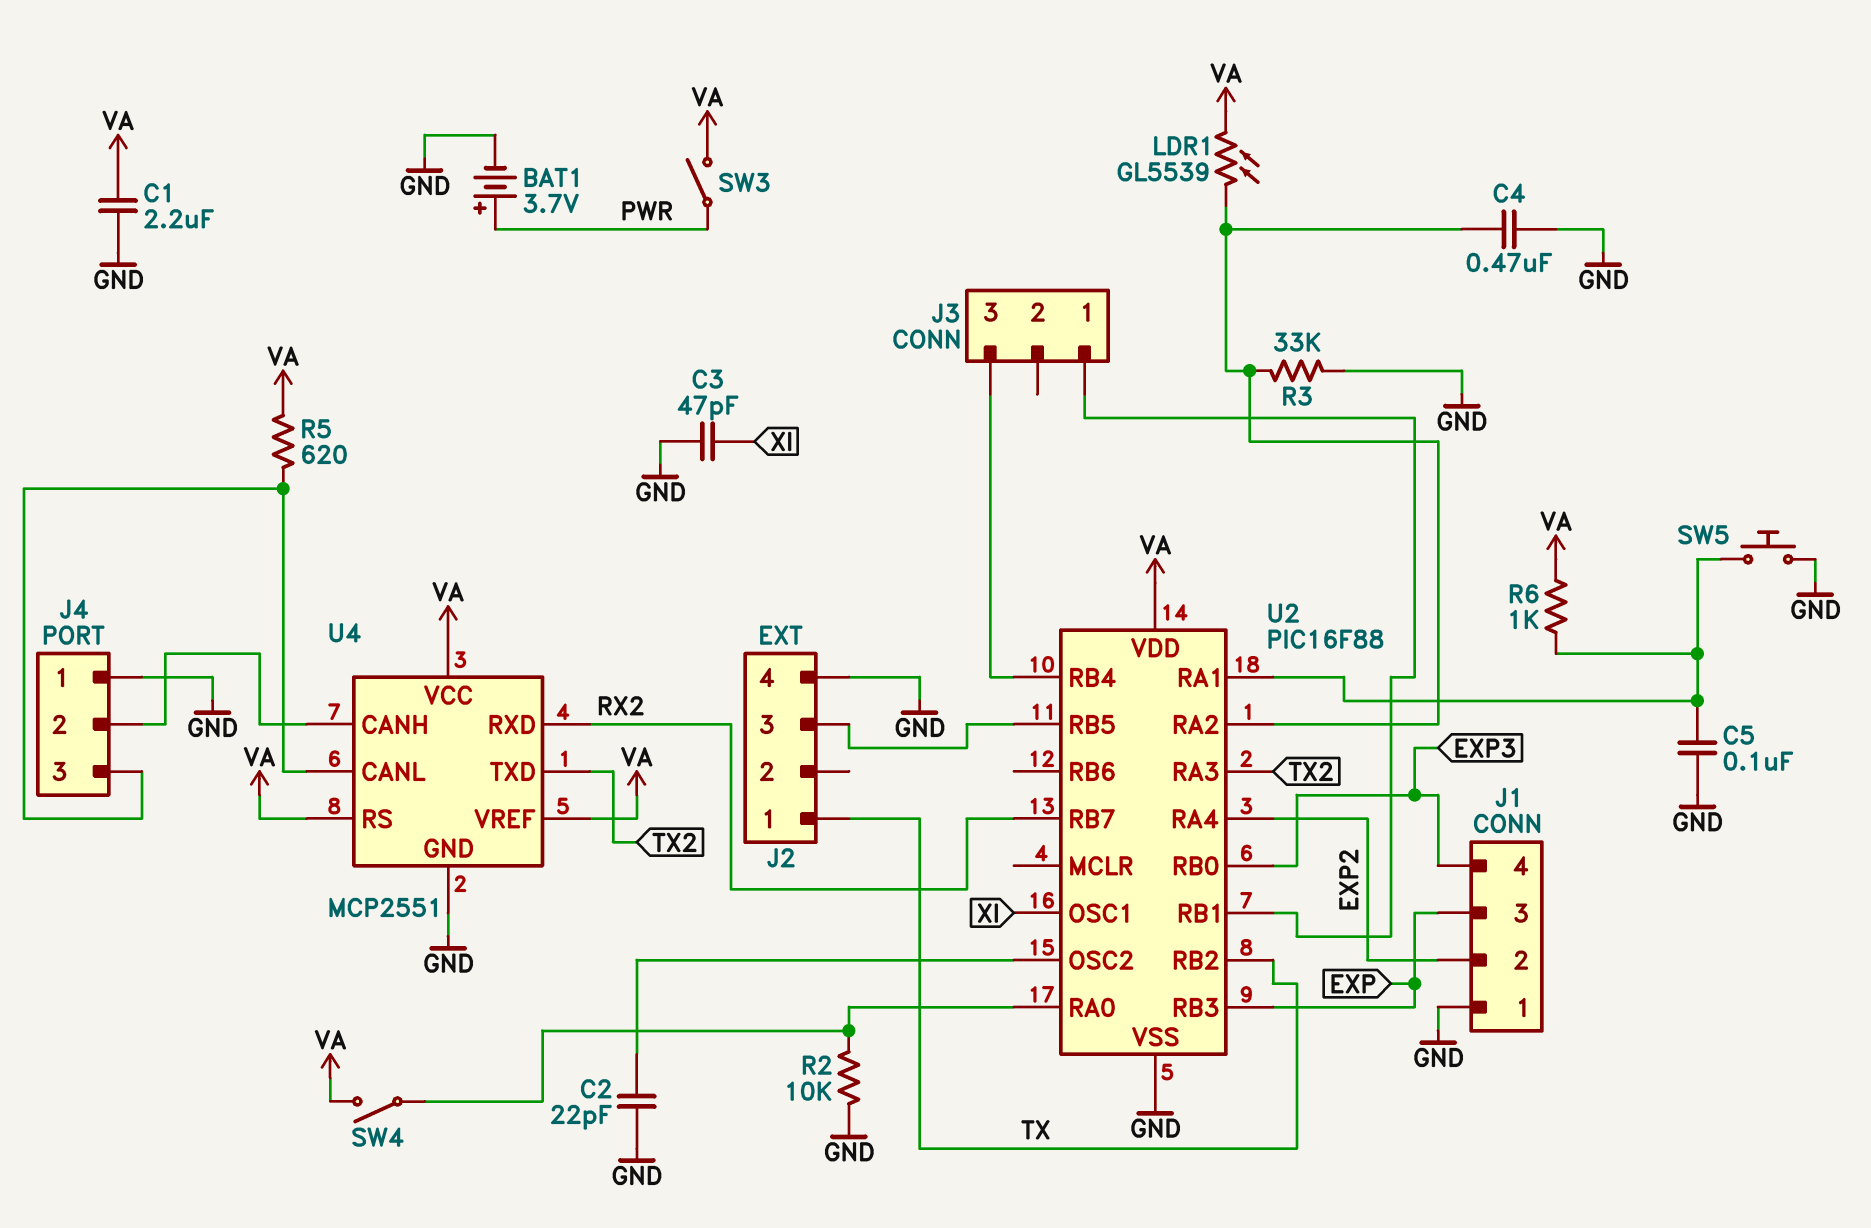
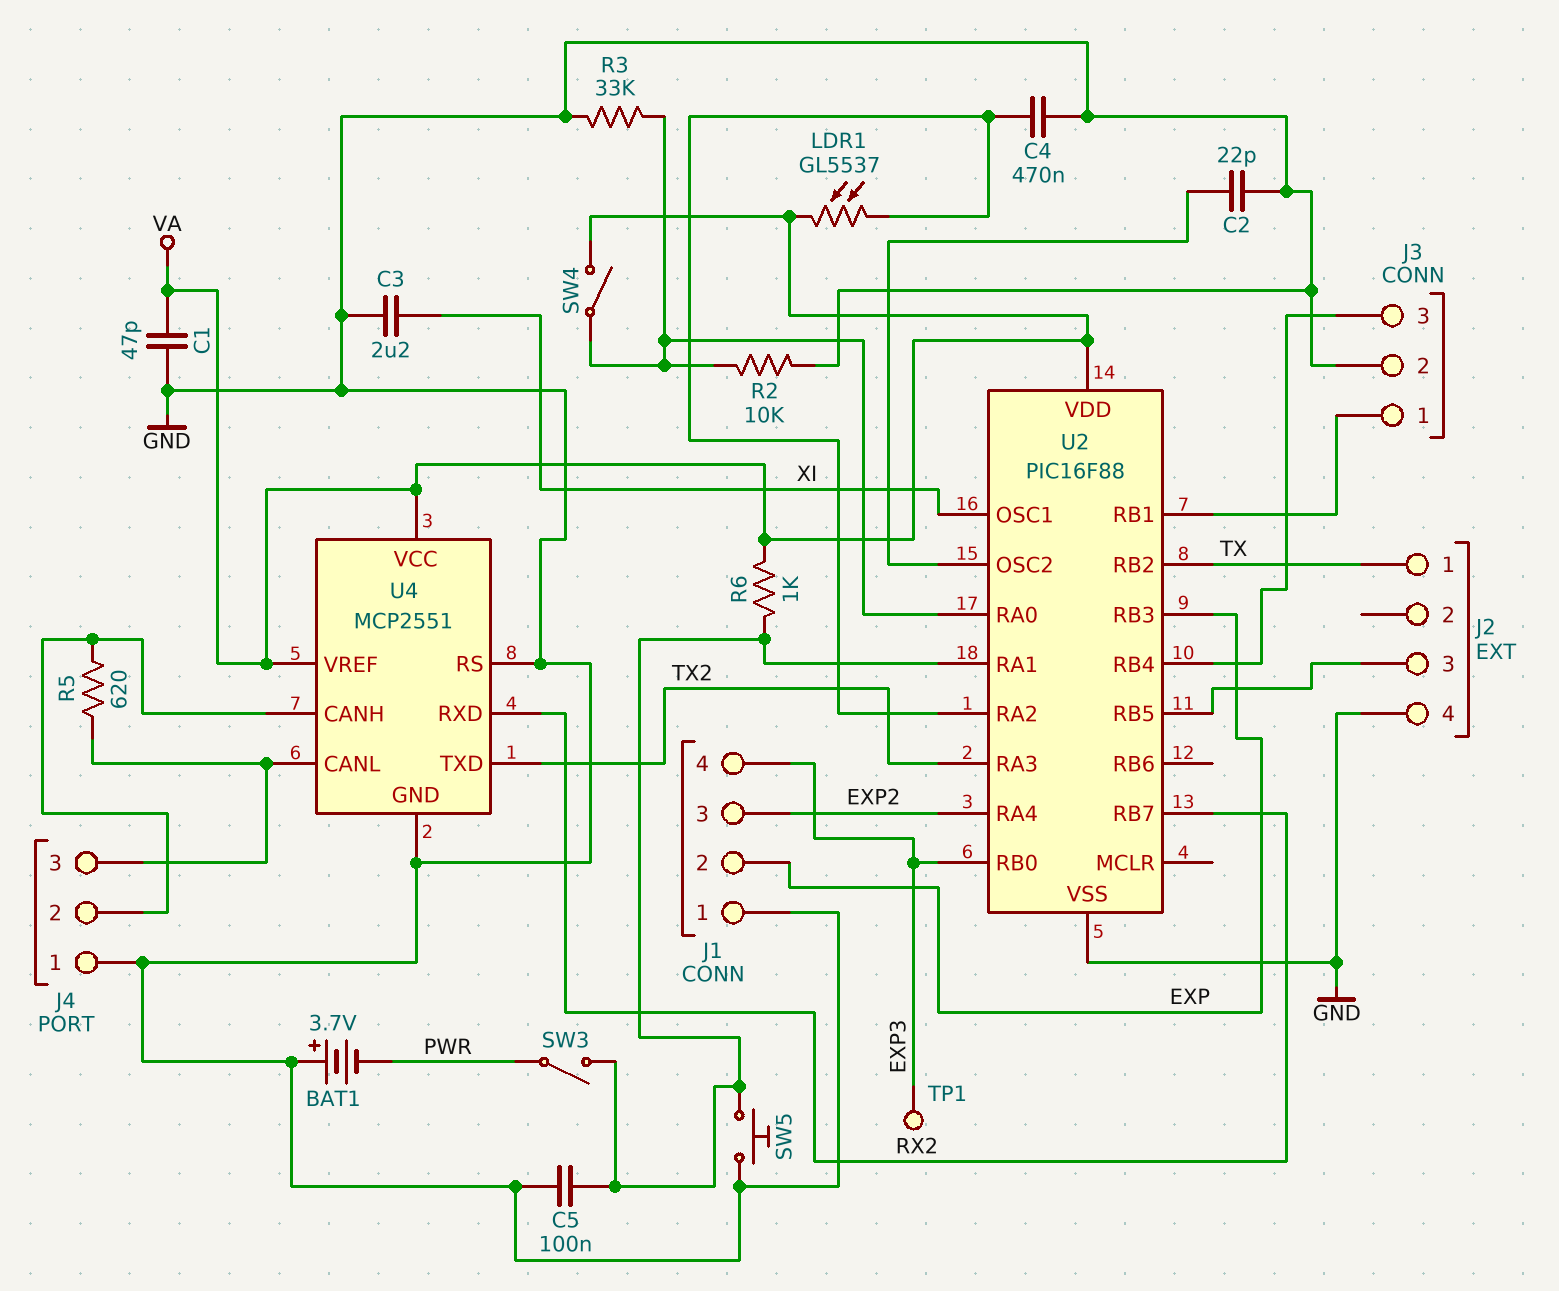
BAT1: 3.7V (plus PWR, minus GND) -> 3.7V (plus GND, minus PWR)
C1: 2.2uF (GND, VA) -> 47pF (GND, VA)
C3: 47pF (GND, XI) -> 2.2uF (GND, XI)
J1 pin 2: EXP2 -> EXP
J1 pin 3: EXP -> EXP2
J3 pin 2: none -> GND
LDR1: GL5539 (U2/RA2, VA) -> GL5537 (U2/RA2, VA)
R3: 33k (GND, U2/RA2) -> 33k (GND, U2/RA0)
R5: 620 (J4/3, VA) -> 620 (J4/2, J4/3)
SW3: switch (PWR, VA) -> switch (PWR, U2/RA1)
TP1: none -> test point (EXP3)
U4 pin RS: VA -> GND

